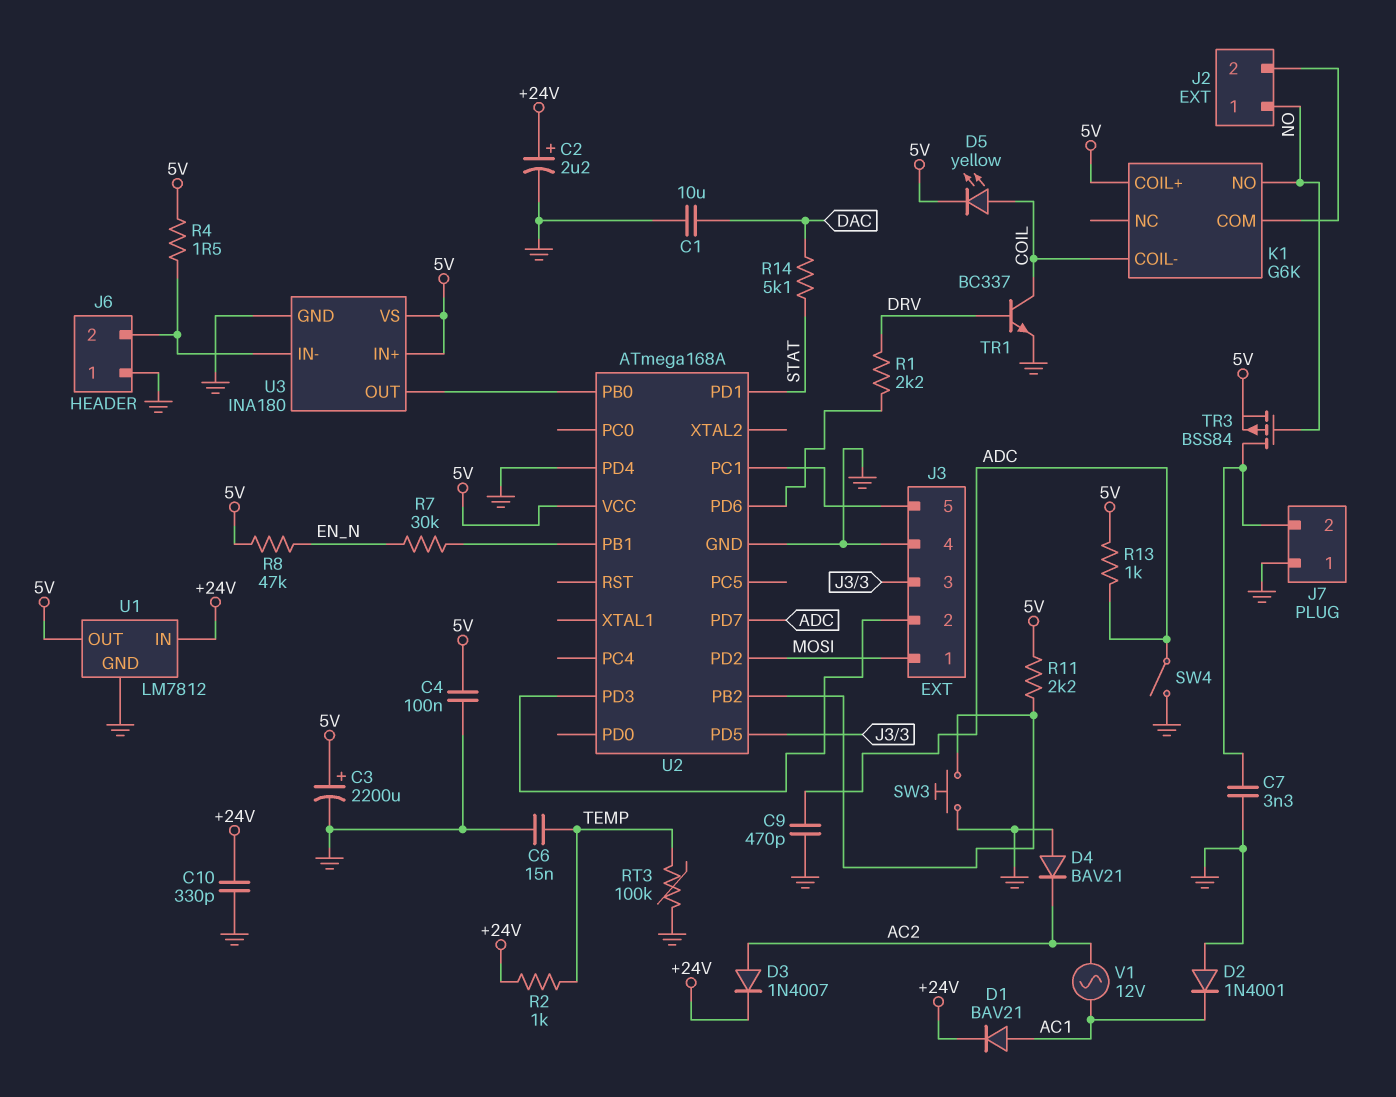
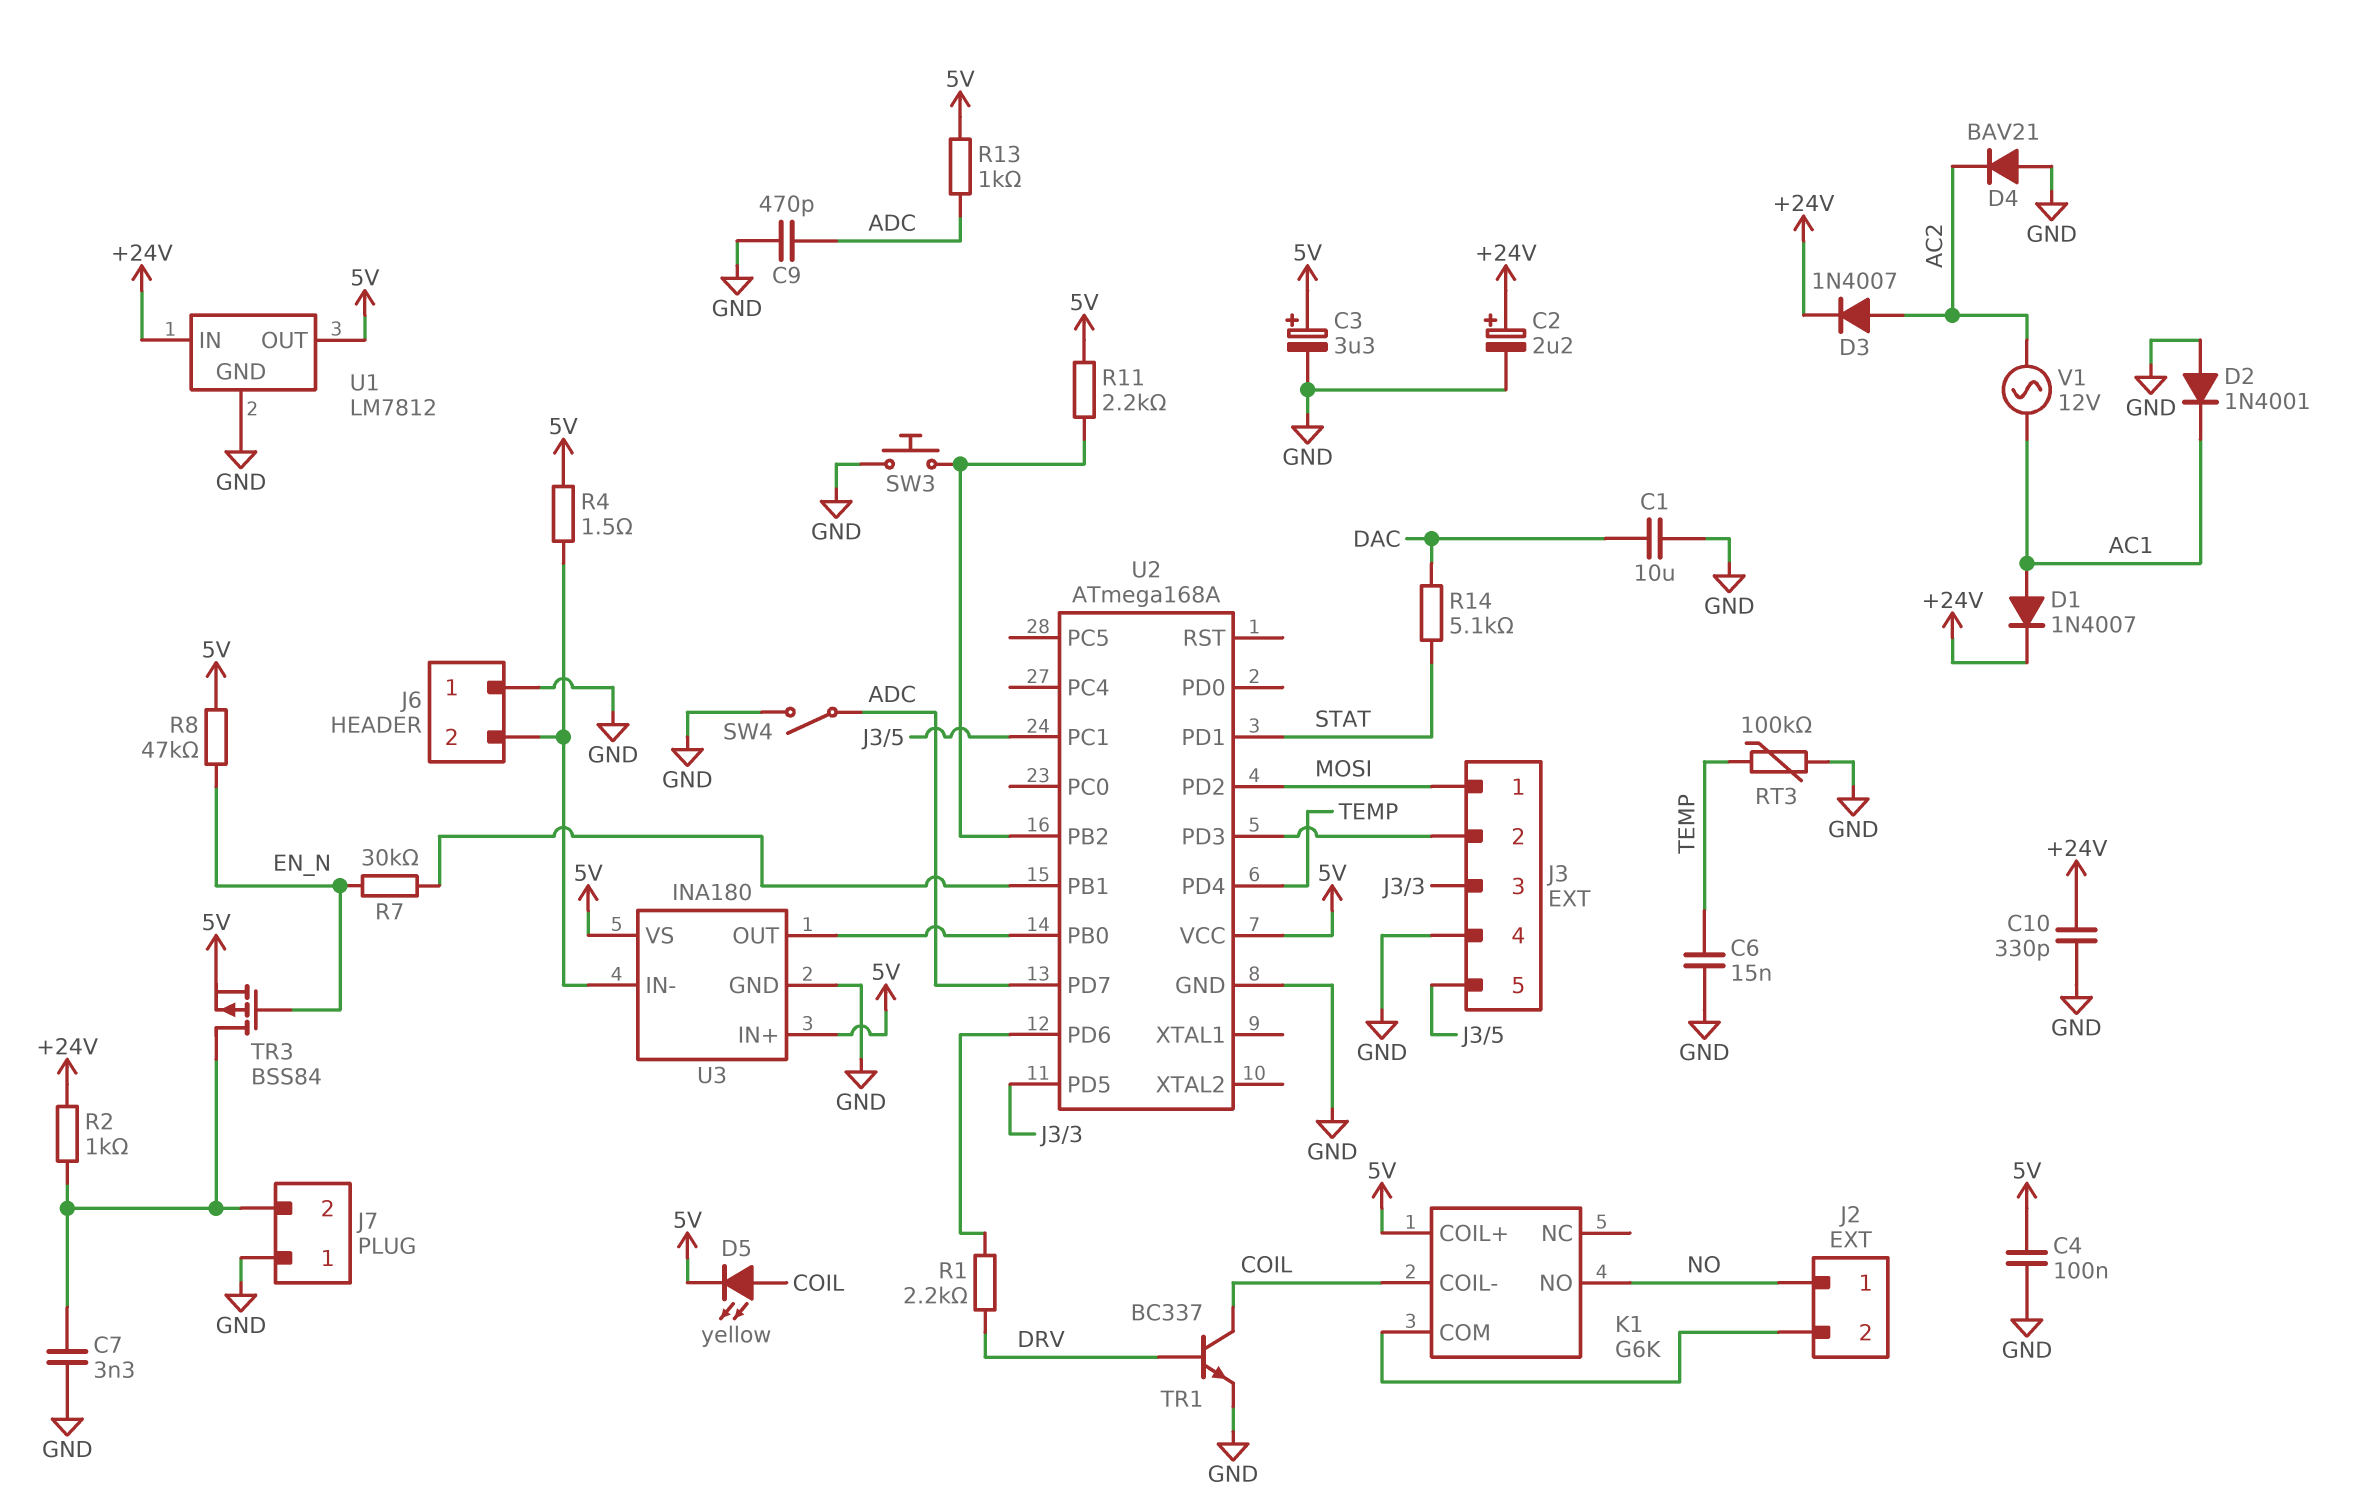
C3: 2200uF (plus 5V, minus GND) -> 3.3uF (plus 5V, minus GND)
D1: diode BAV21 (A AC1, K +24V) -> diode 1N4007 (A AC1, K +24V)
R2: 1k (+24V, TEMP) -> 1k (+24V, J7/2)
TR3: PMOS BSS84 (G NO, D J7/2, S 5V) -> PMOS BSS84 (G EN_N, D J7/2, S 5V)
U2 pin PD4: GND -> TEMP

